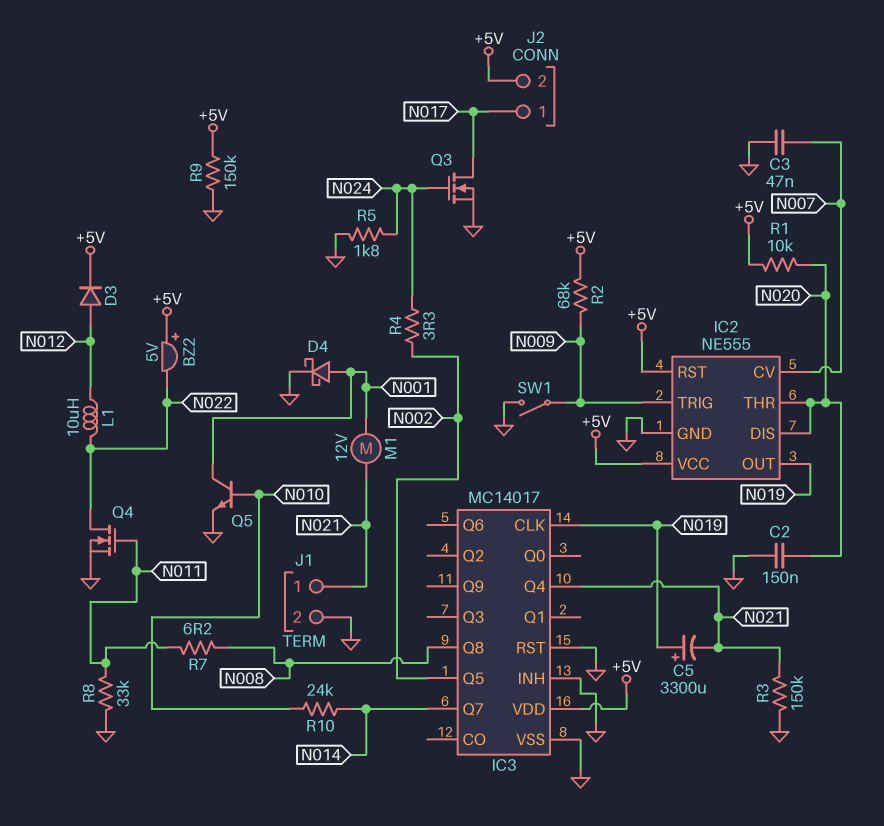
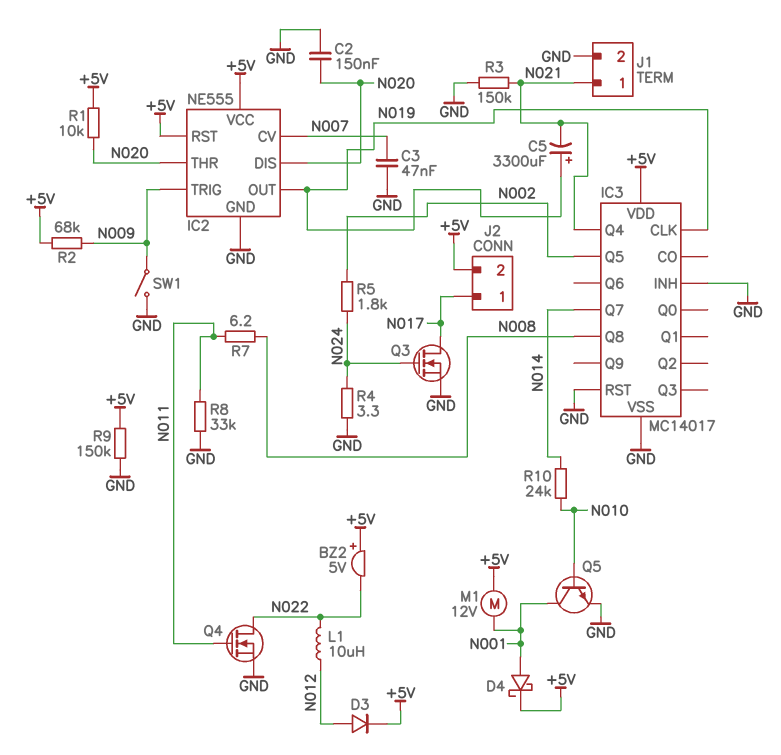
D4: schottky (A N001, K GND) -> schottky (A N001, K +5V)
M1: motor 12V (N001, N021) -> motor 12V (+5V, N001)
R4: 3.3 (N002, N024) -> 3.3 (GND, N024)
R5: 1.8k (GND, N024) -> 1.8k (N002, N024)

